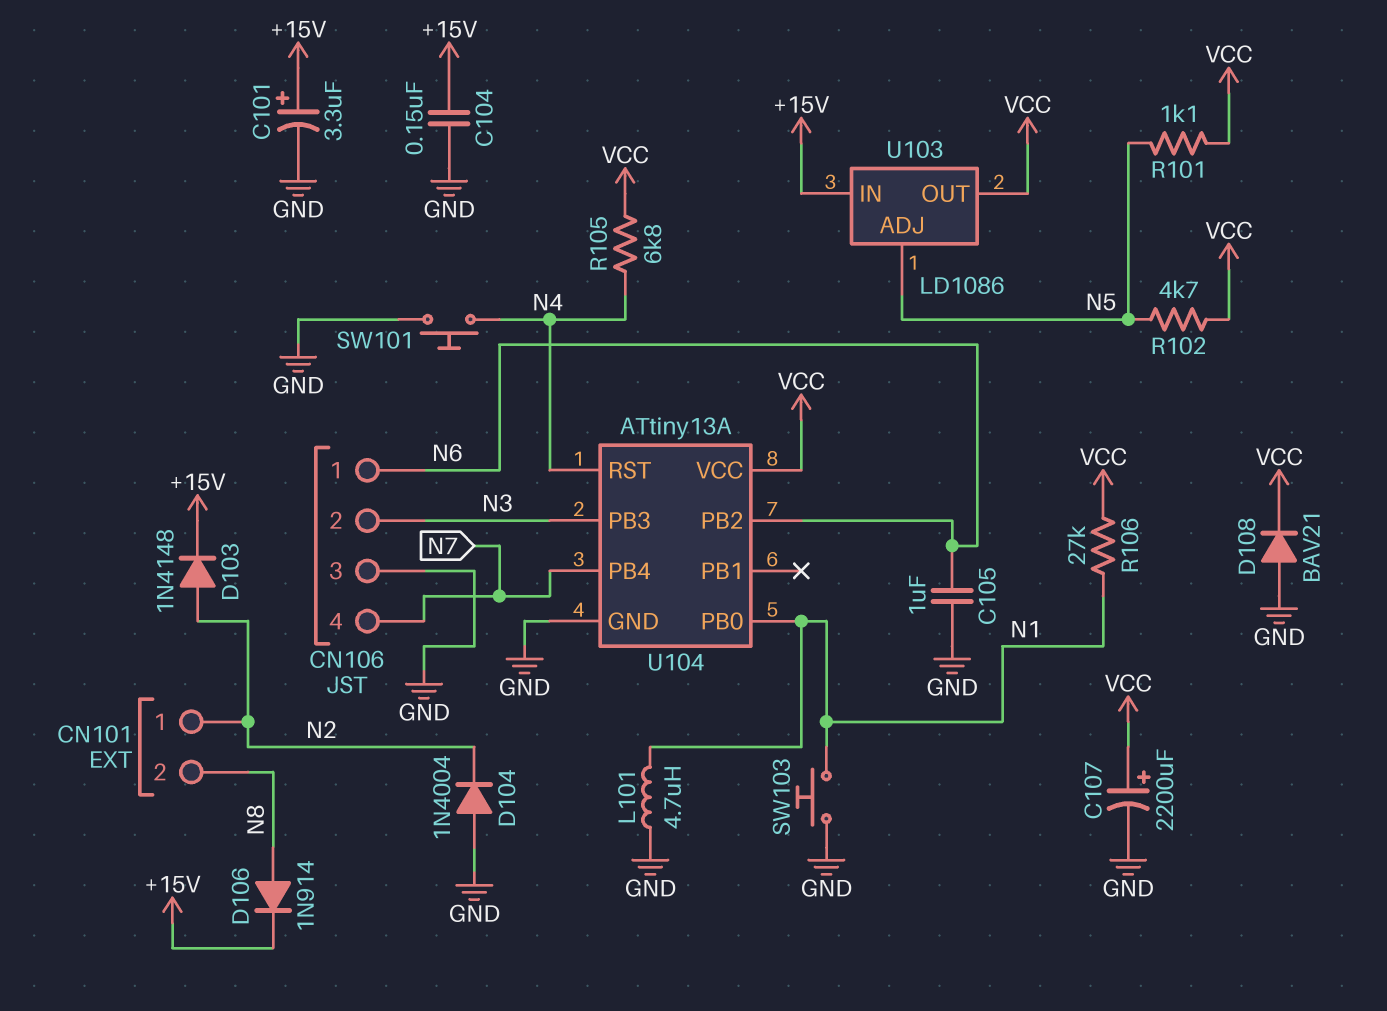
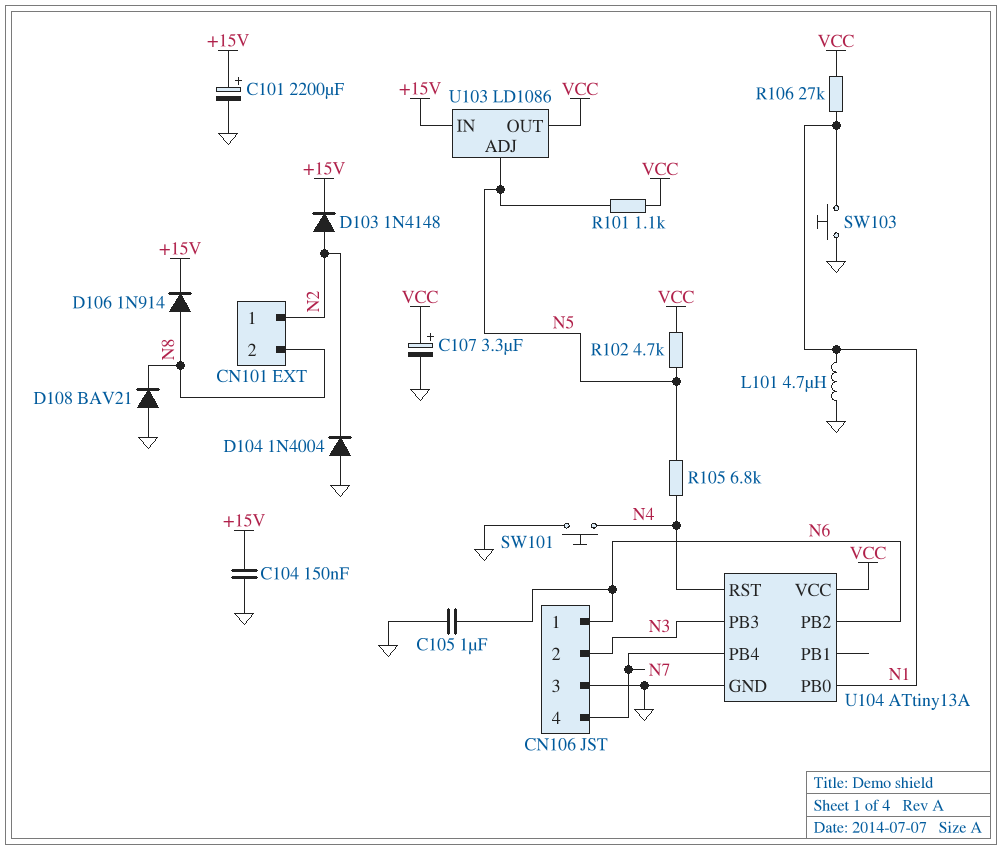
C101: 3.3uF (plus +15V, minus GND) -> 2200uF (plus +15V, minus GND)
C107: 2200uF (plus VCC, minus GND) -> 3.3uF (plus VCC, minus GND)
D108: diode BAV21 (A GND, K VCC) -> diode BAV21 (A GND, K N8)
R105: 6.8k (N4, VCC) -> 6.8k (N4, N5)

